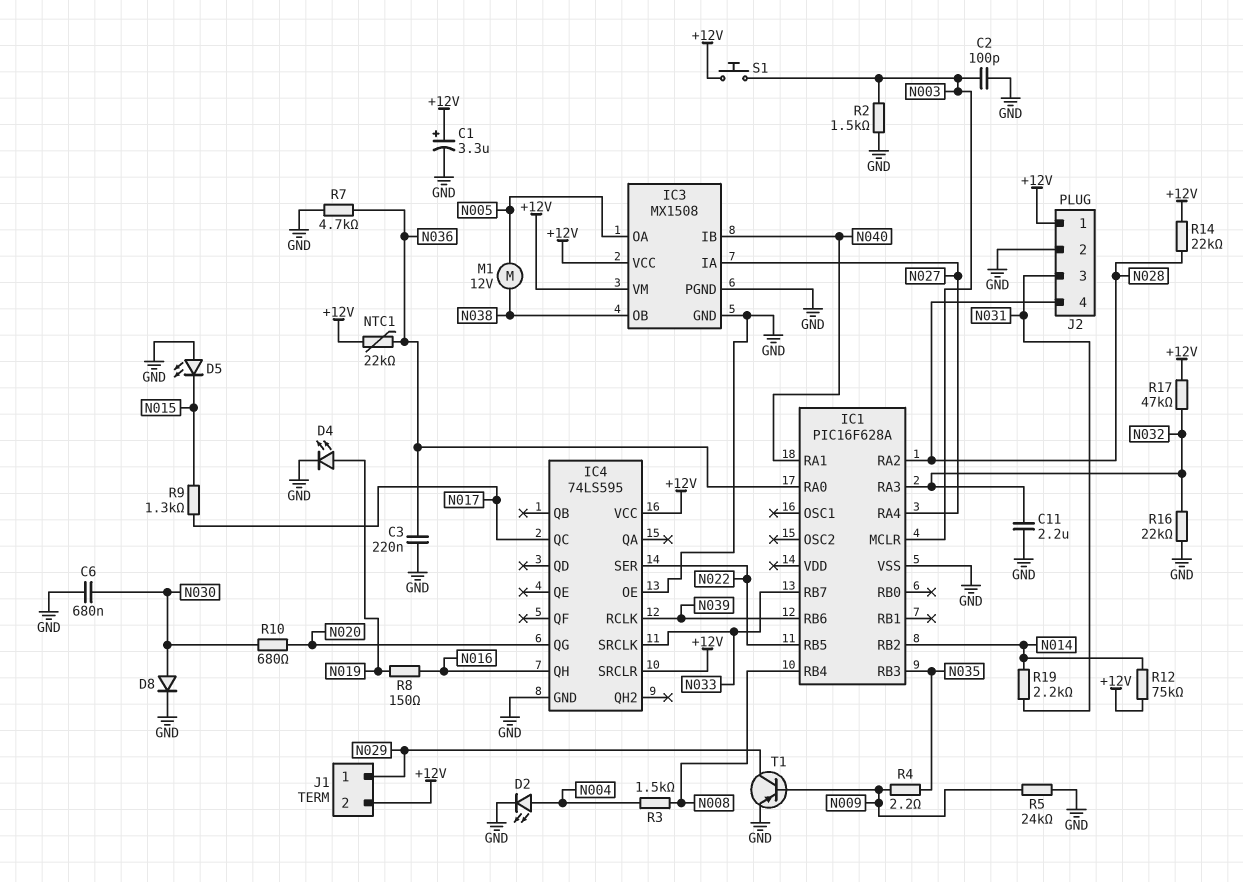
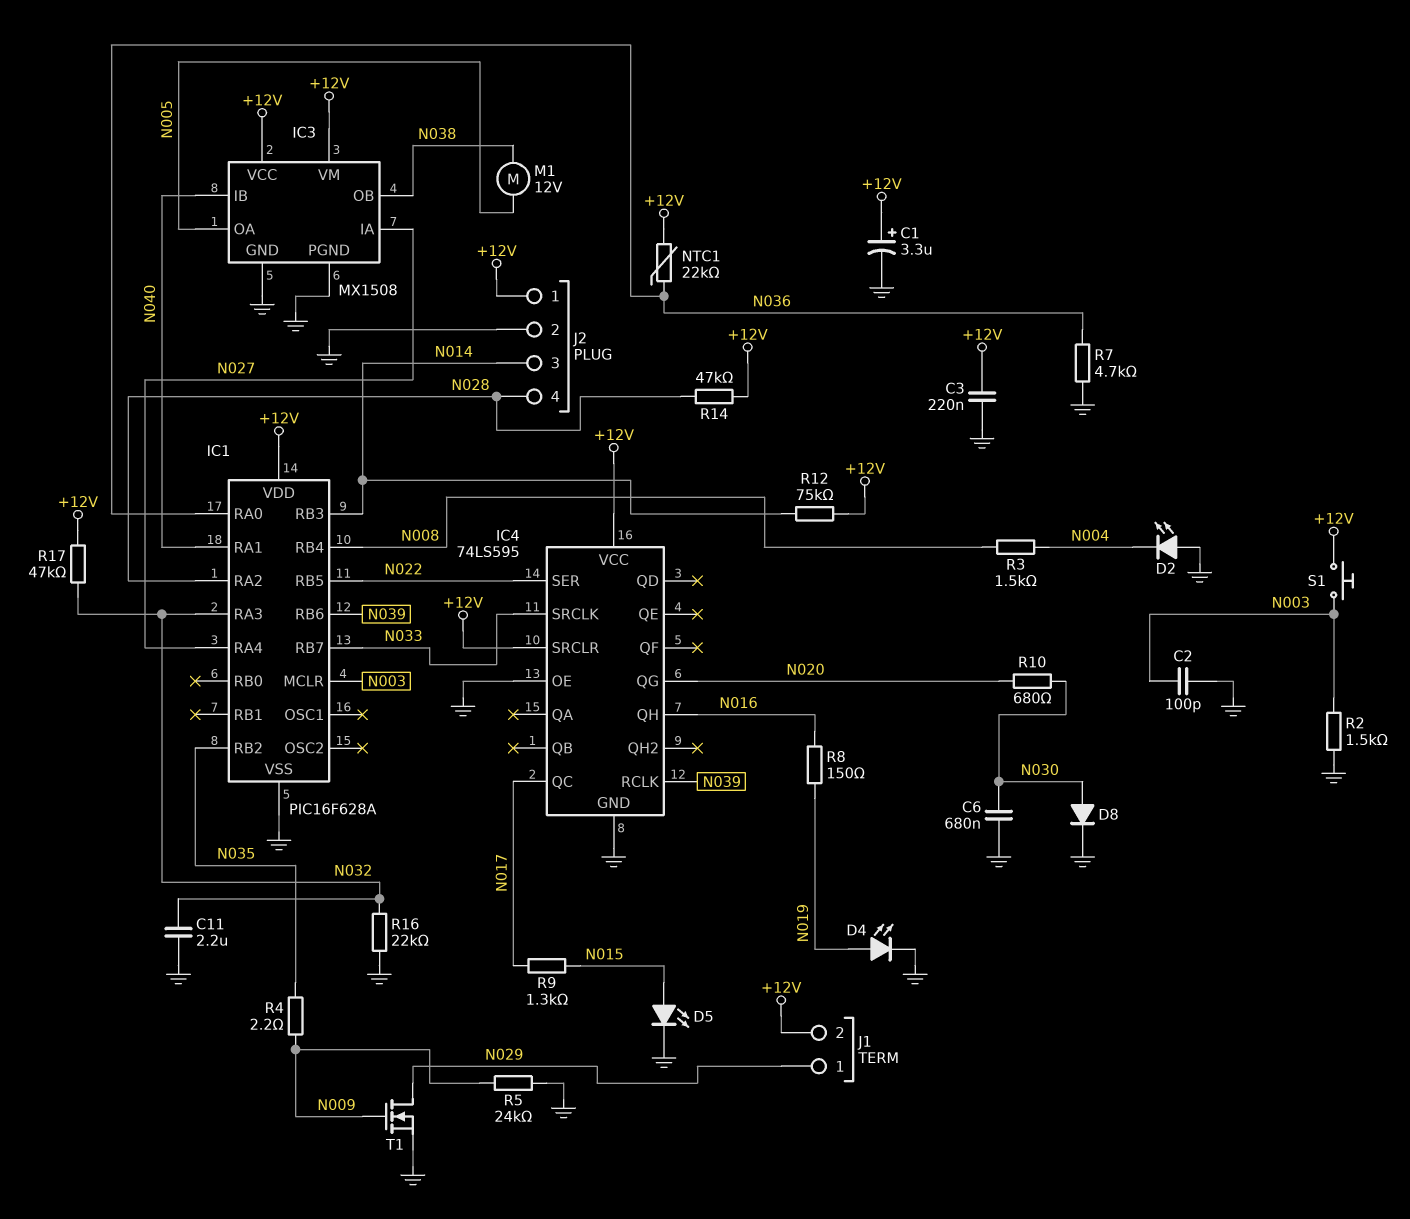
C3: 220nF (GND, N036) -> 220nF (+12V, GND)
D2: LED (A N004, K GND) -> LED (A GND, K N004)
D5: LED (A GND, K N015) -> LED (A N015, K GND)
IC1 pin RB2: N014 -> N035
IC1 pin RB3: N035 -> N014
IC1 pin VDD: none -> +12V
J2 pin 3: N031 -> N014
R14: 22k (+12V, N028) -> 47k (+12V, N028)
R19: 2.2k (N014, N031) -> none
T1: PNP (B N009, C N029, E GND) -> NMOS (G N009, D N029, S GND)

